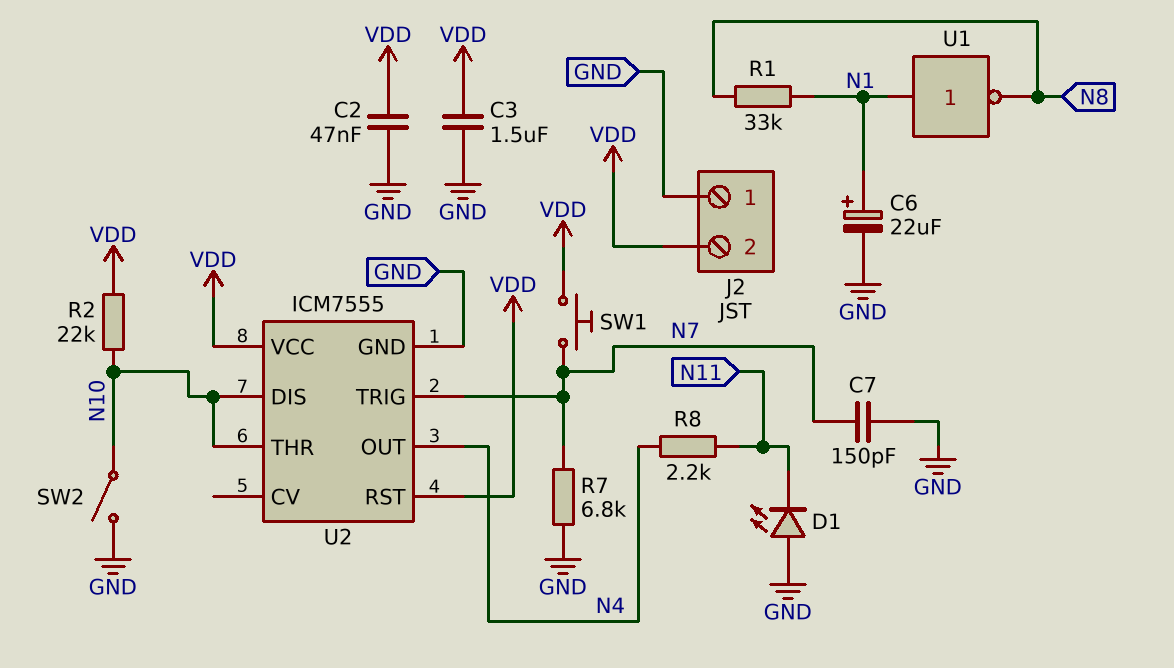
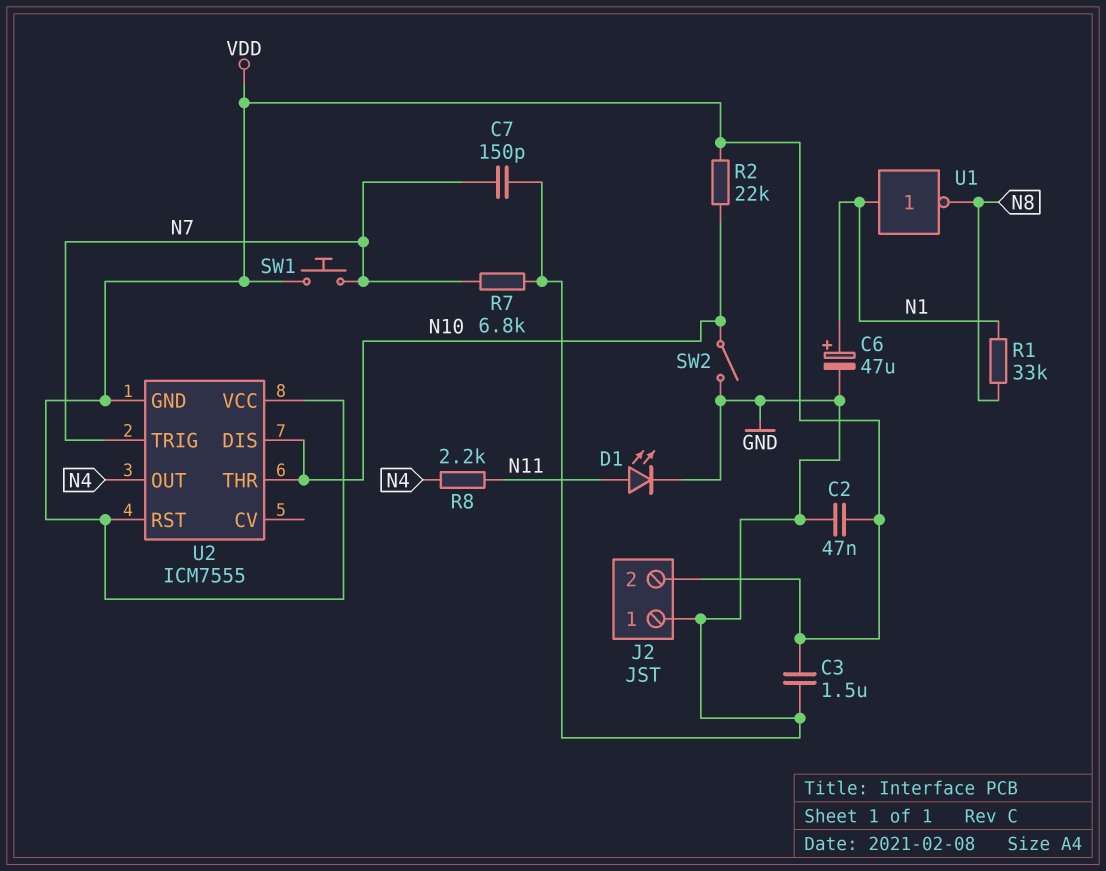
C6: 22uF (plus N1, minus GND) -> 47uF (plus N1, minus GND)
D1: LED (A GND, K N11) -> LED (A N11, K GND)
U2 pin GND: GND -> VDD

